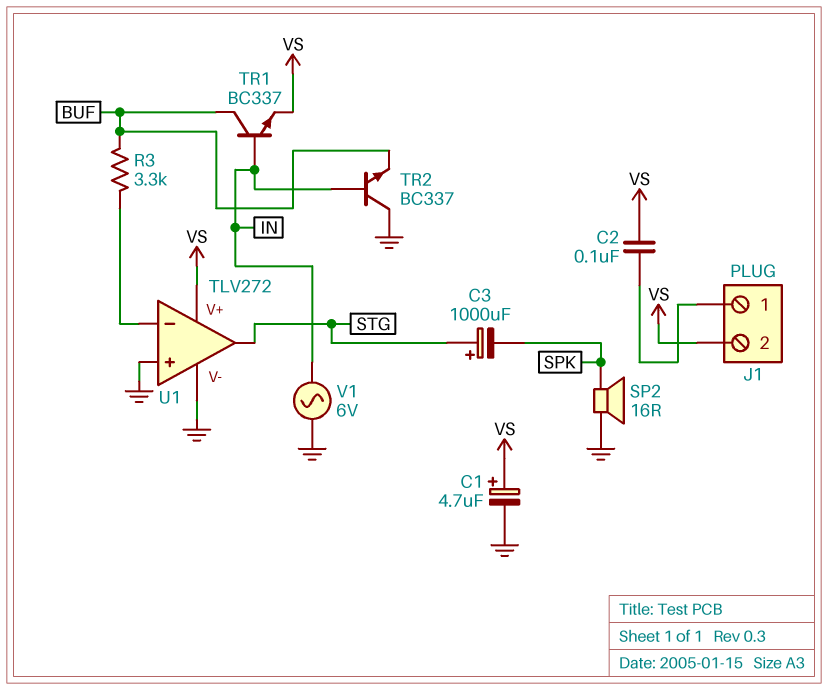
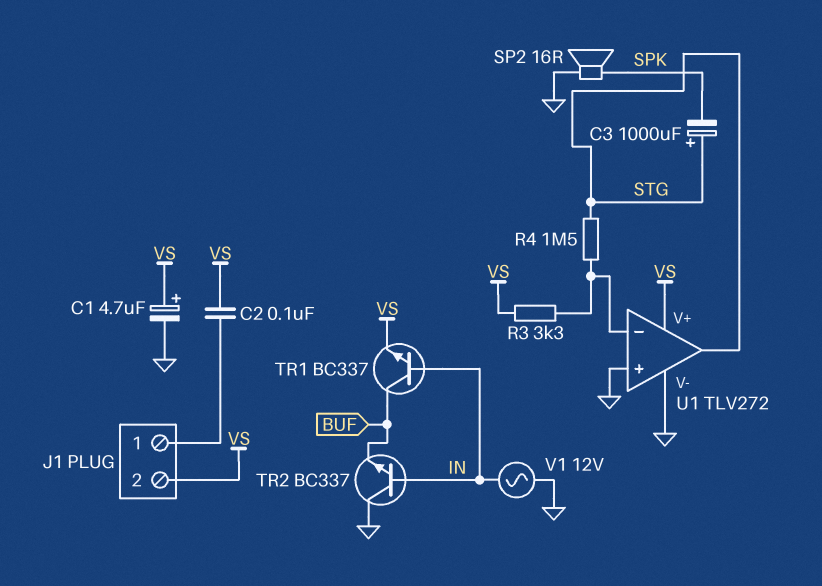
R3: 3.3k (BUF, U1/in-) -> 3.3k (U1/in-, VS)
R4: none -> 1.5M (STG, U1/in-)
V1: AC 6V (GND, IN) -> AC 12V (GND, IN)

